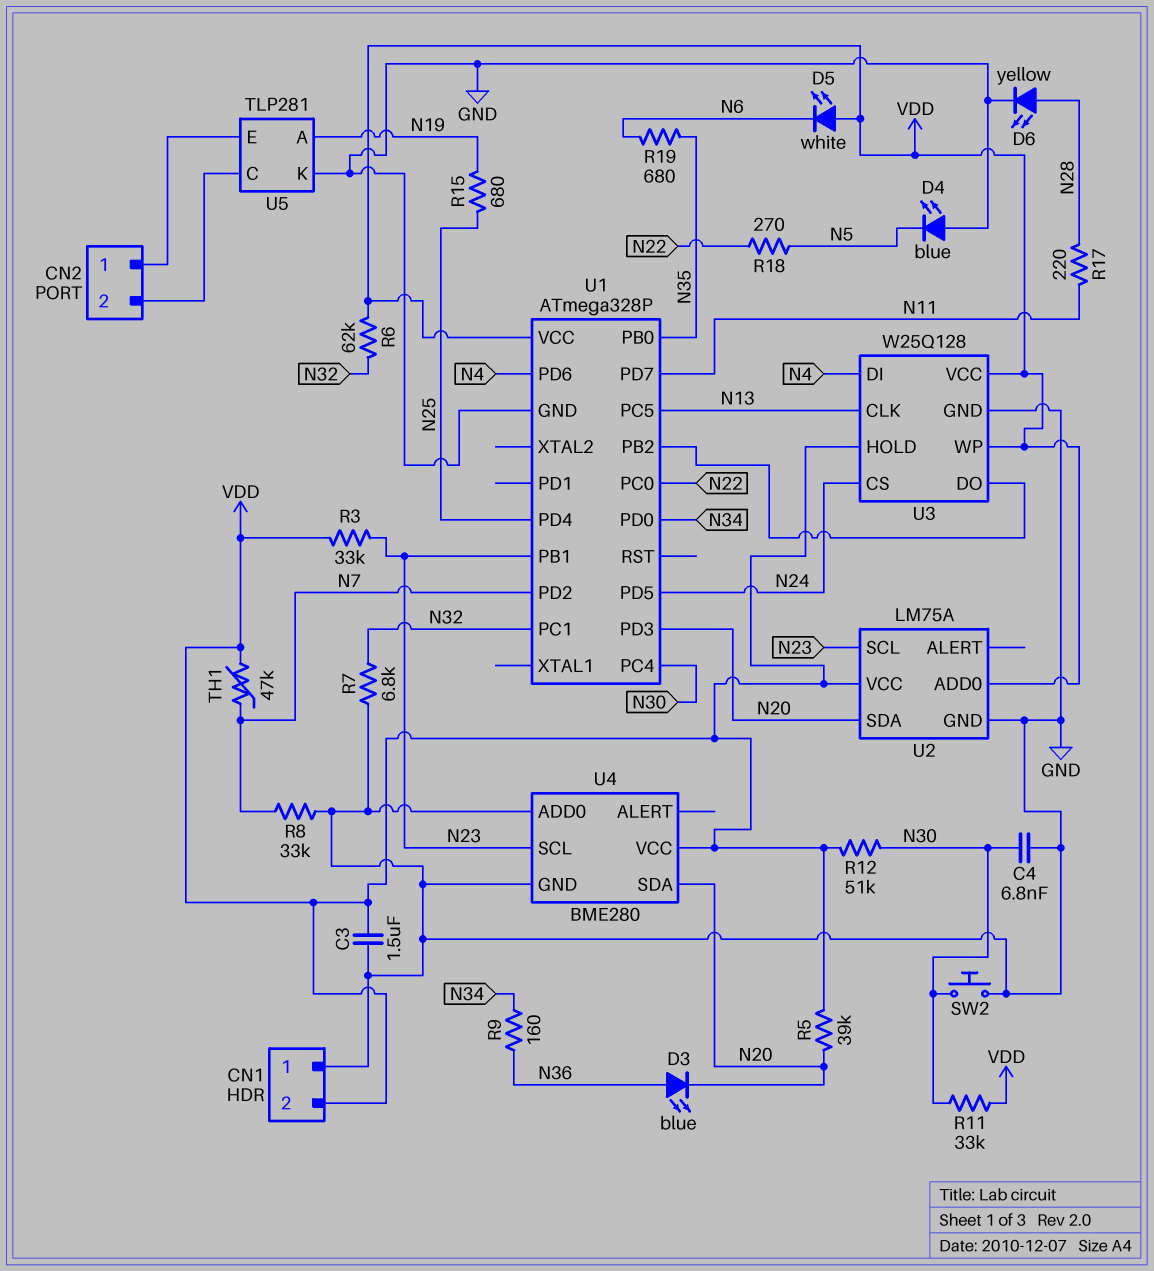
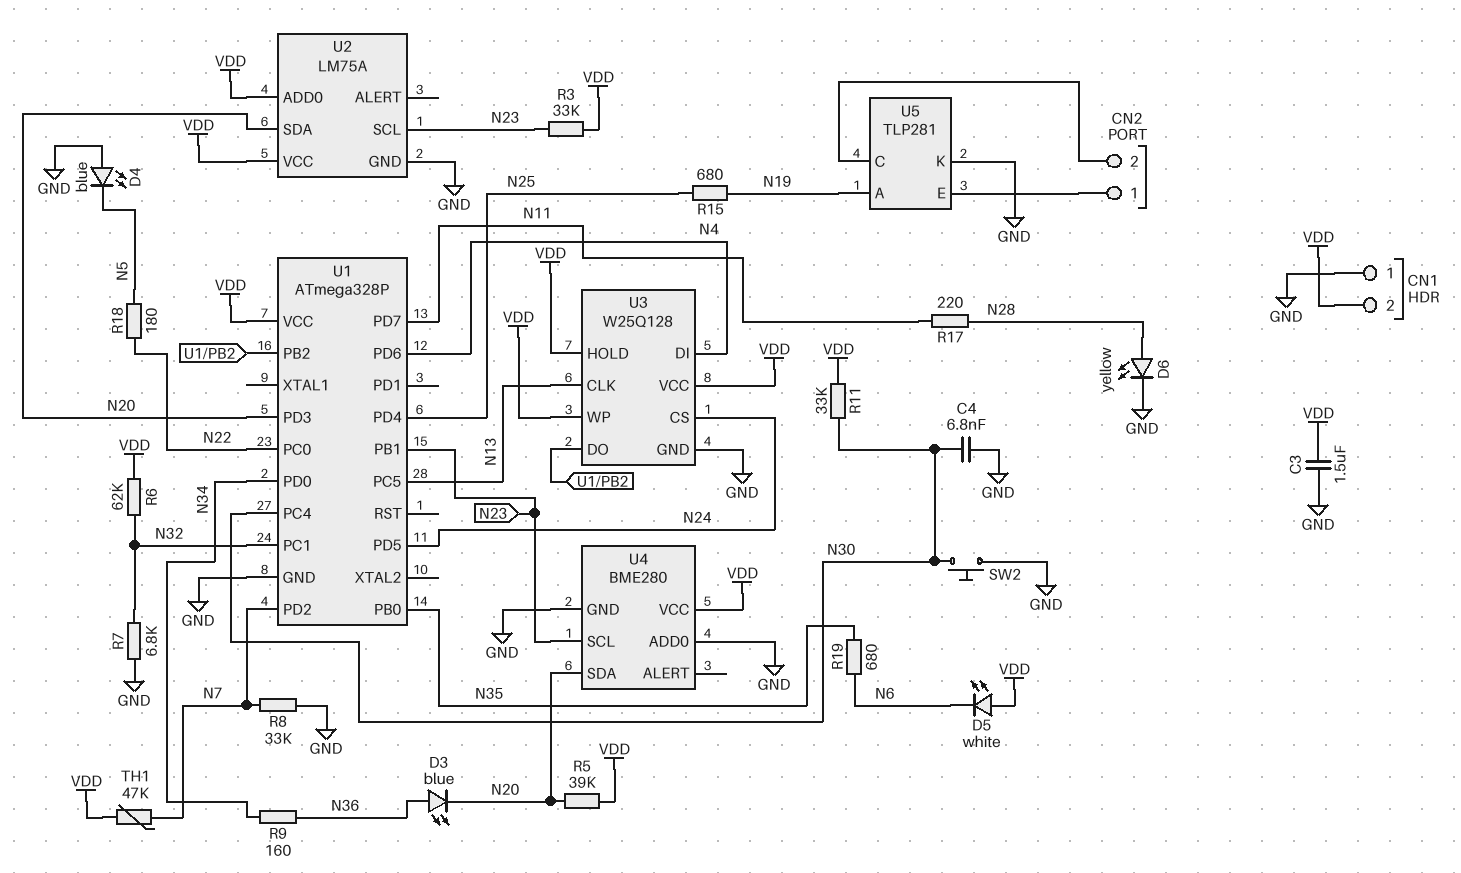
R12: 51k (N30, VDD) -> none
R18: 270 (N5, N22) -> 180 (N5, N22)

